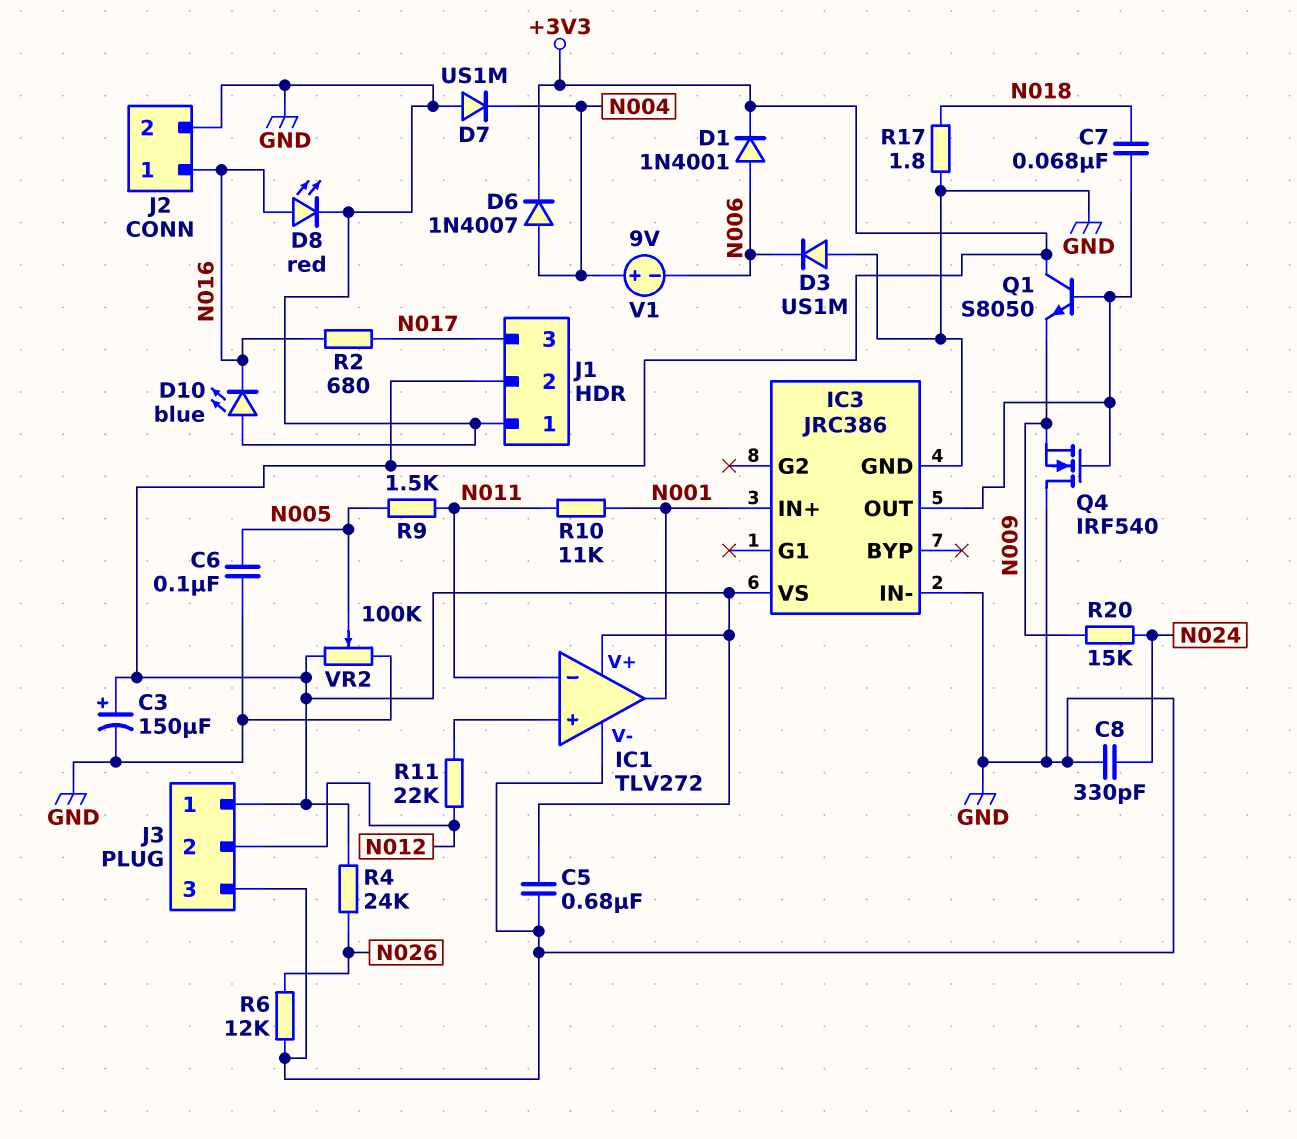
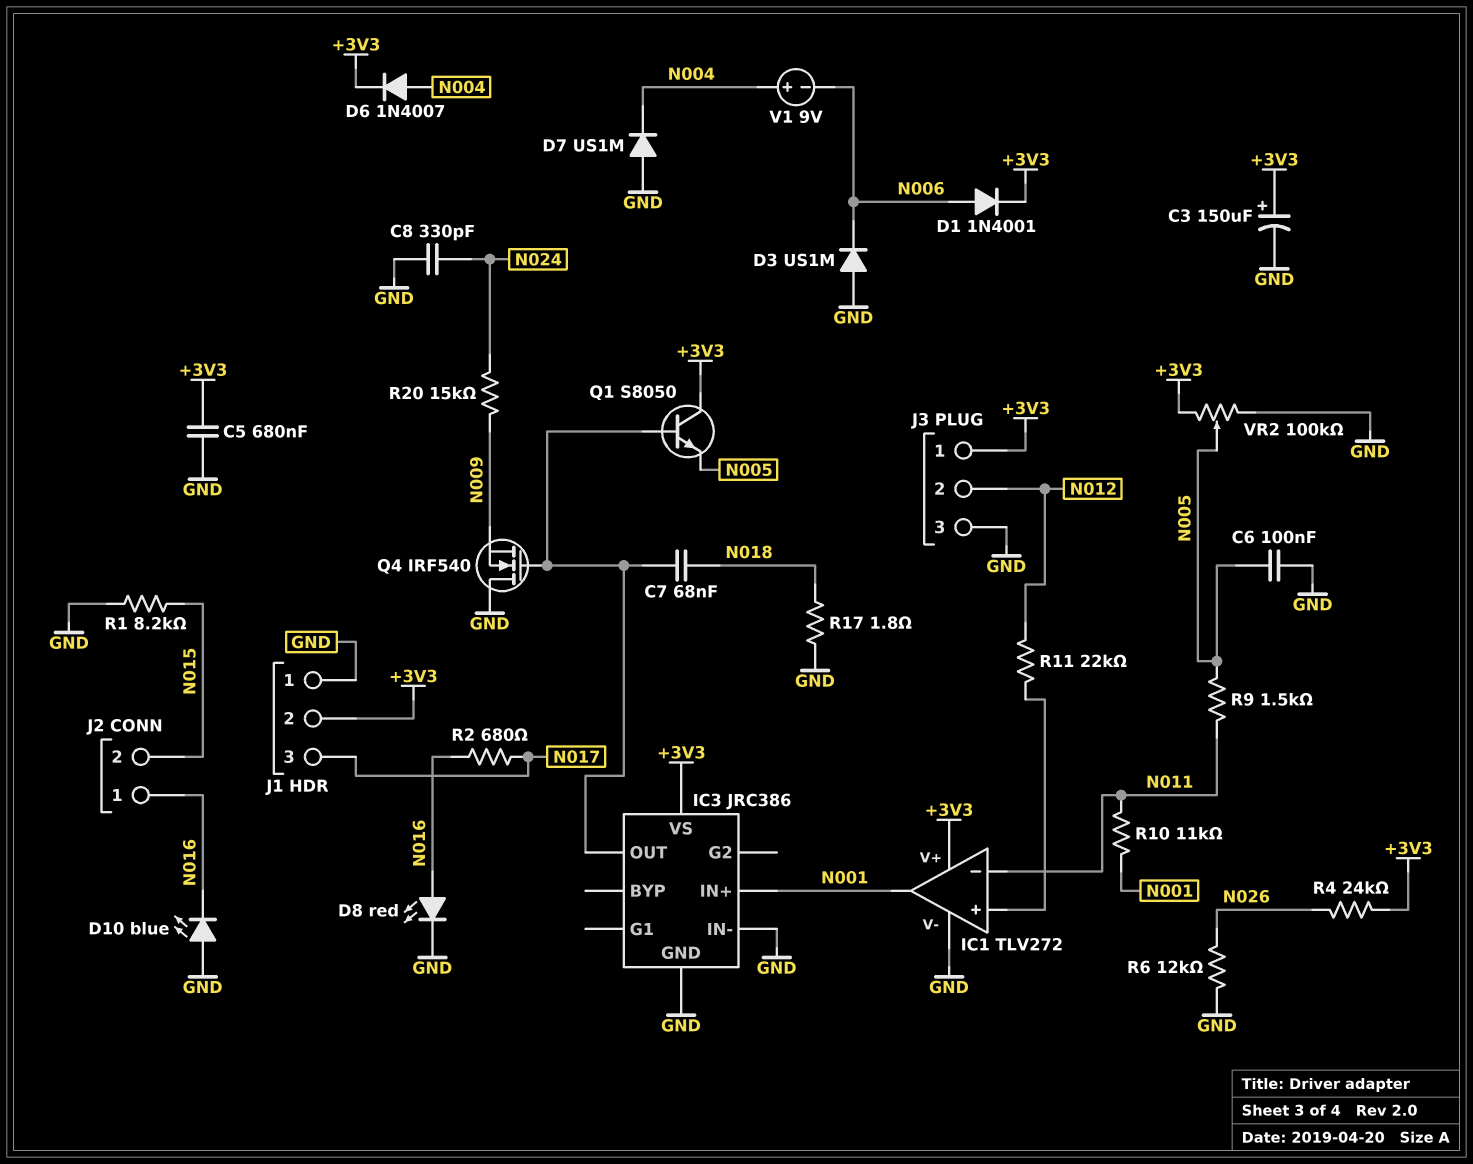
J2 pin 2: GND -> N015
Q1: NPN S8050 (B IC3/OUT, C +3V3, E N009) -> NPN S8050 (B IC3/OUT, C +3V3, E N005)
R1: none -> 8.2k (GND, N015)

